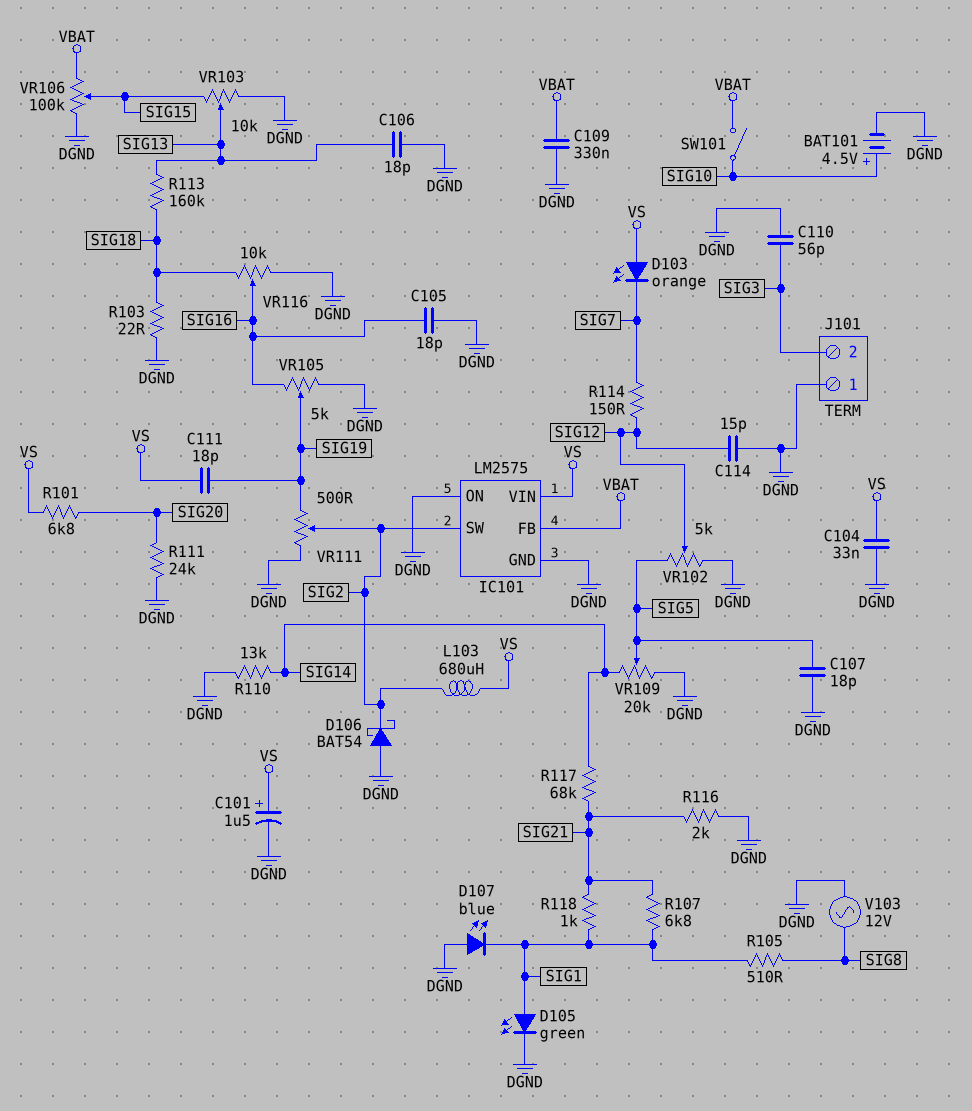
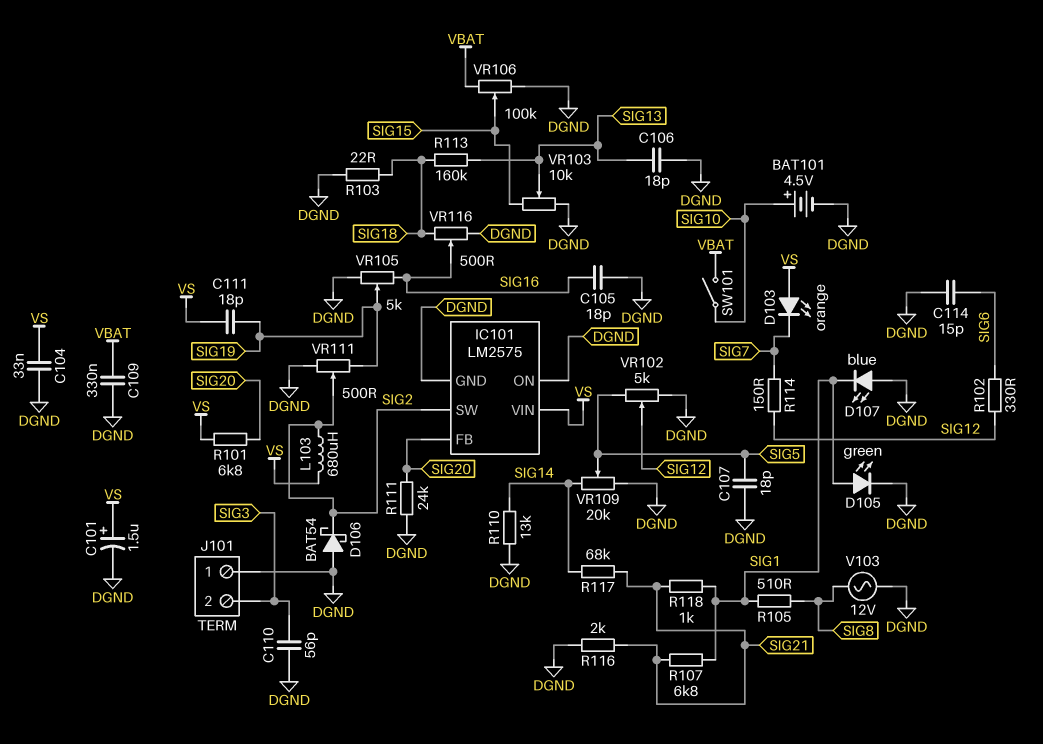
C114: 15pF (DGND, SIG12) -> 15pF (DGND, SIG6)
IC101 pin FB: VBAT -> SIG20
R102: none -> 330 (SIG6, SIG12)
VR116: 10k (DGND, SIG18, wiper SIG16) -> 500 (DGND, SIG18, wiper SIG16)

